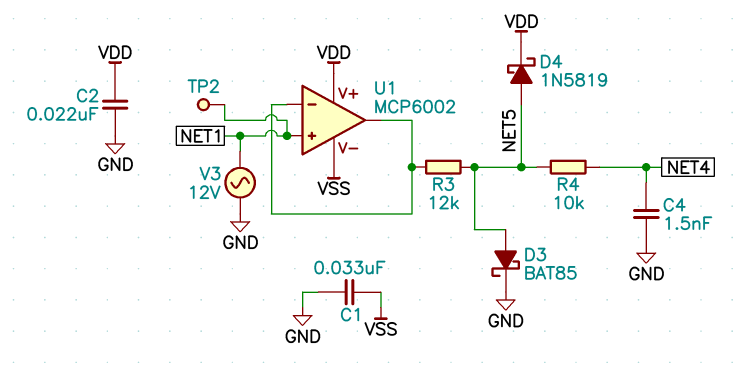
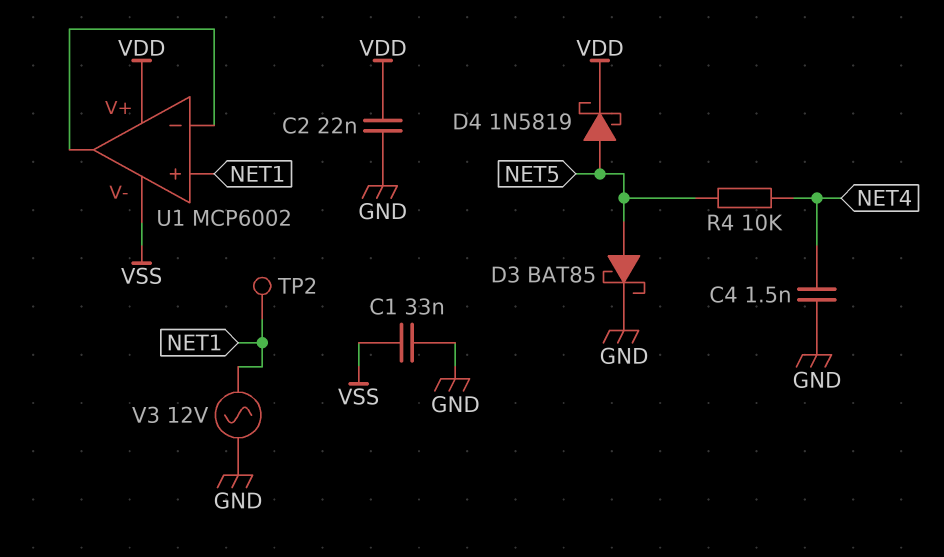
R3: 12k (NET5, U1/in-) -> none

